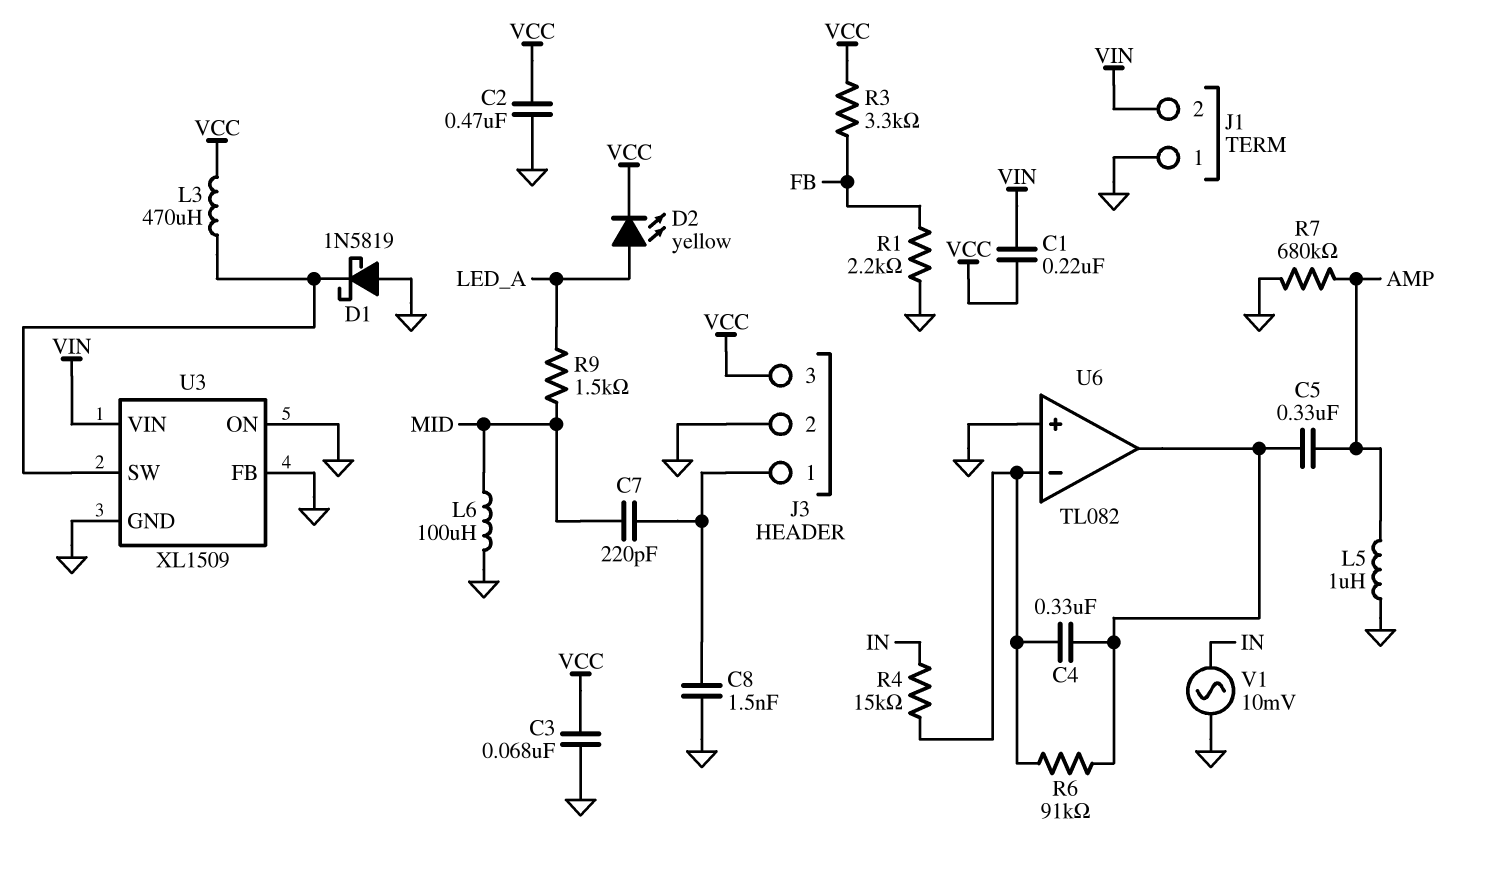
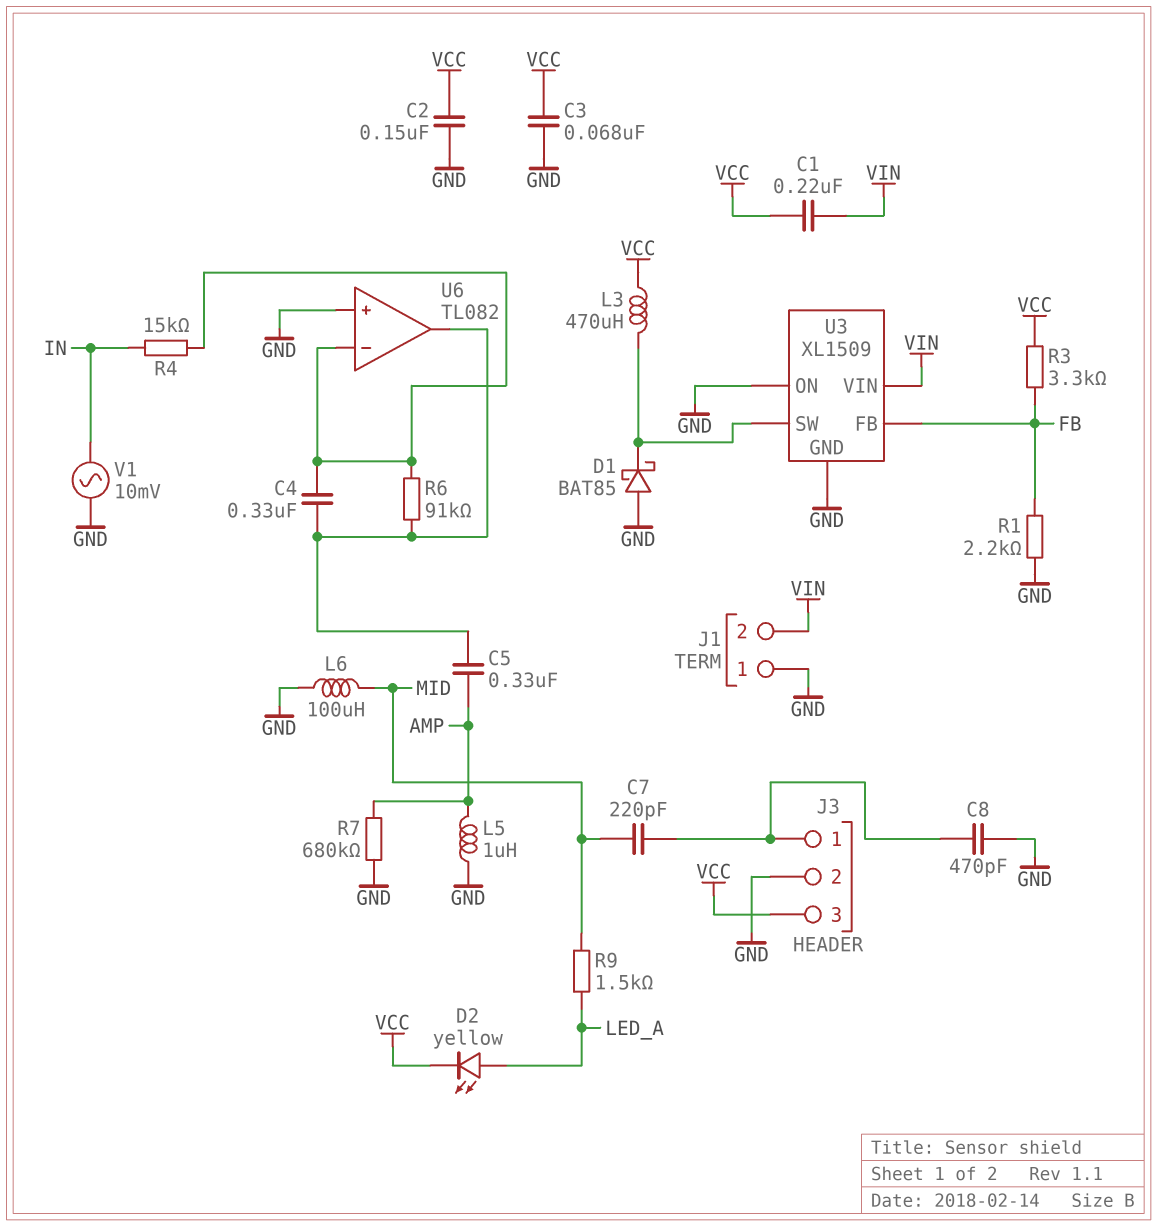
C2: 470nF (GND, VCC) -> 150nF (GND, VCC)
C8: 1.5nF (GND, J3/1) -> 470pF (GND, J3/1)
D1: schottky 1N5819 (A GND, K U3/SW) -> schottky BAT85 (A GND, K U3/SW)
U3 pin FB: GND -> FB

